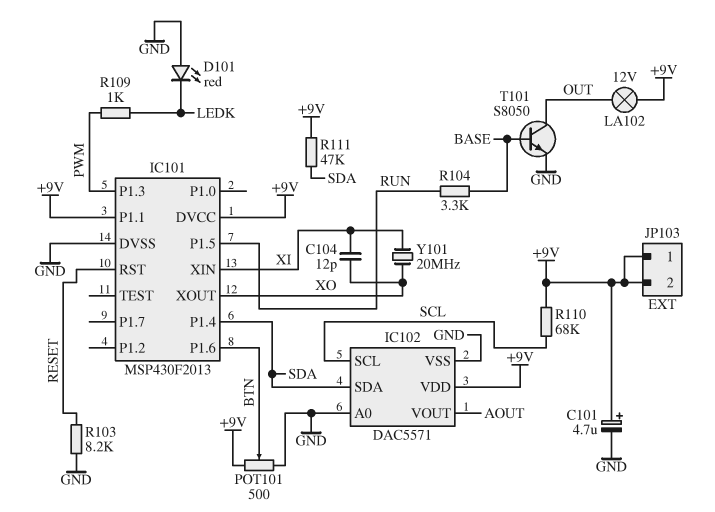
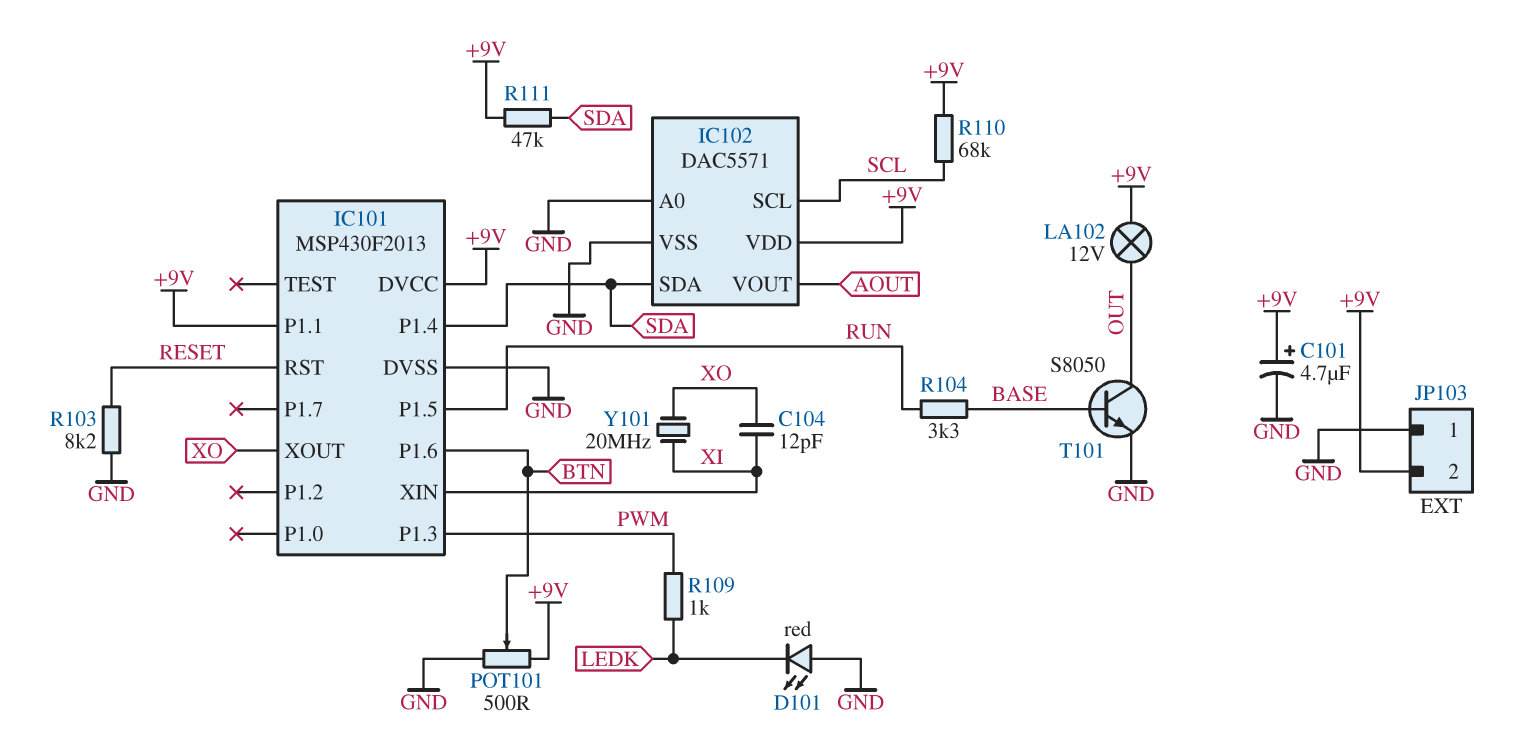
JP103 pin 1: +9V -> GND

